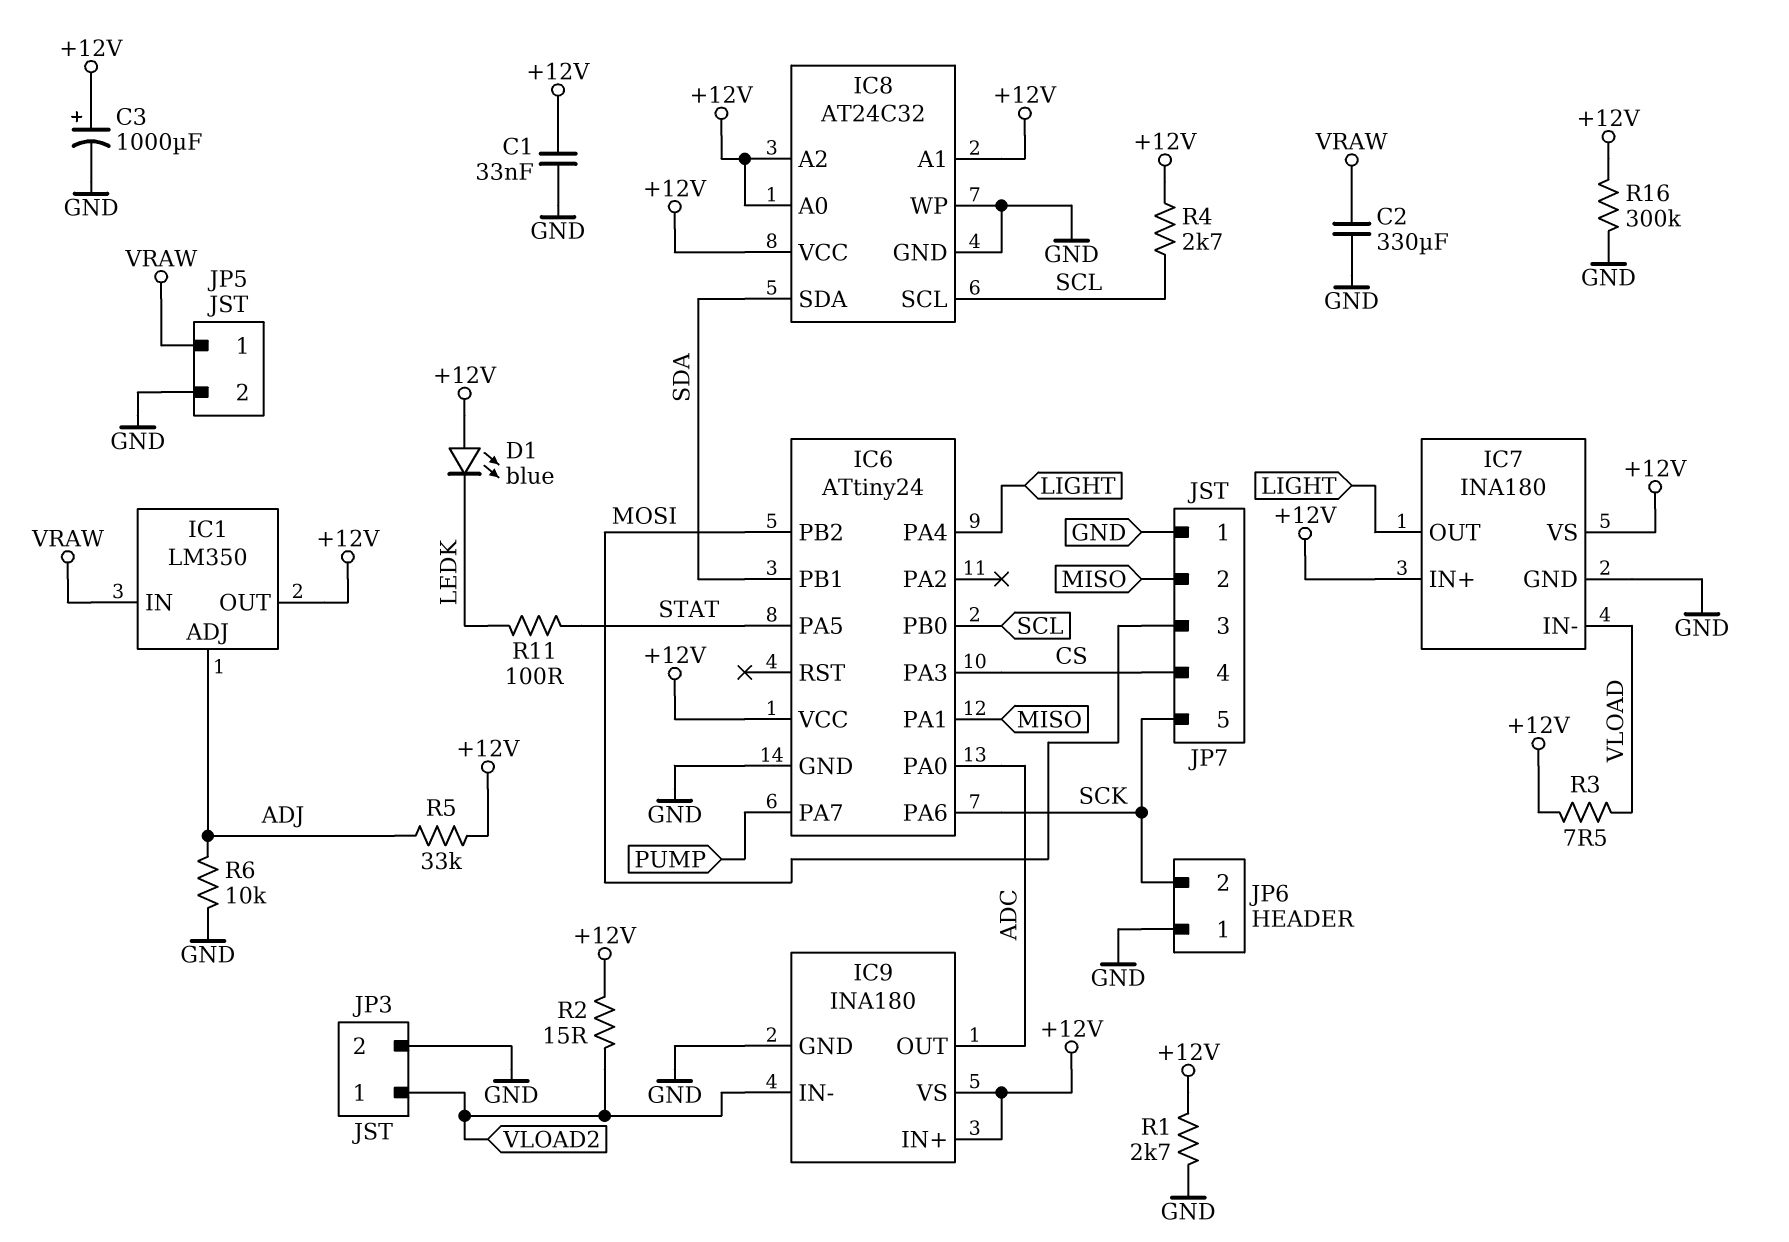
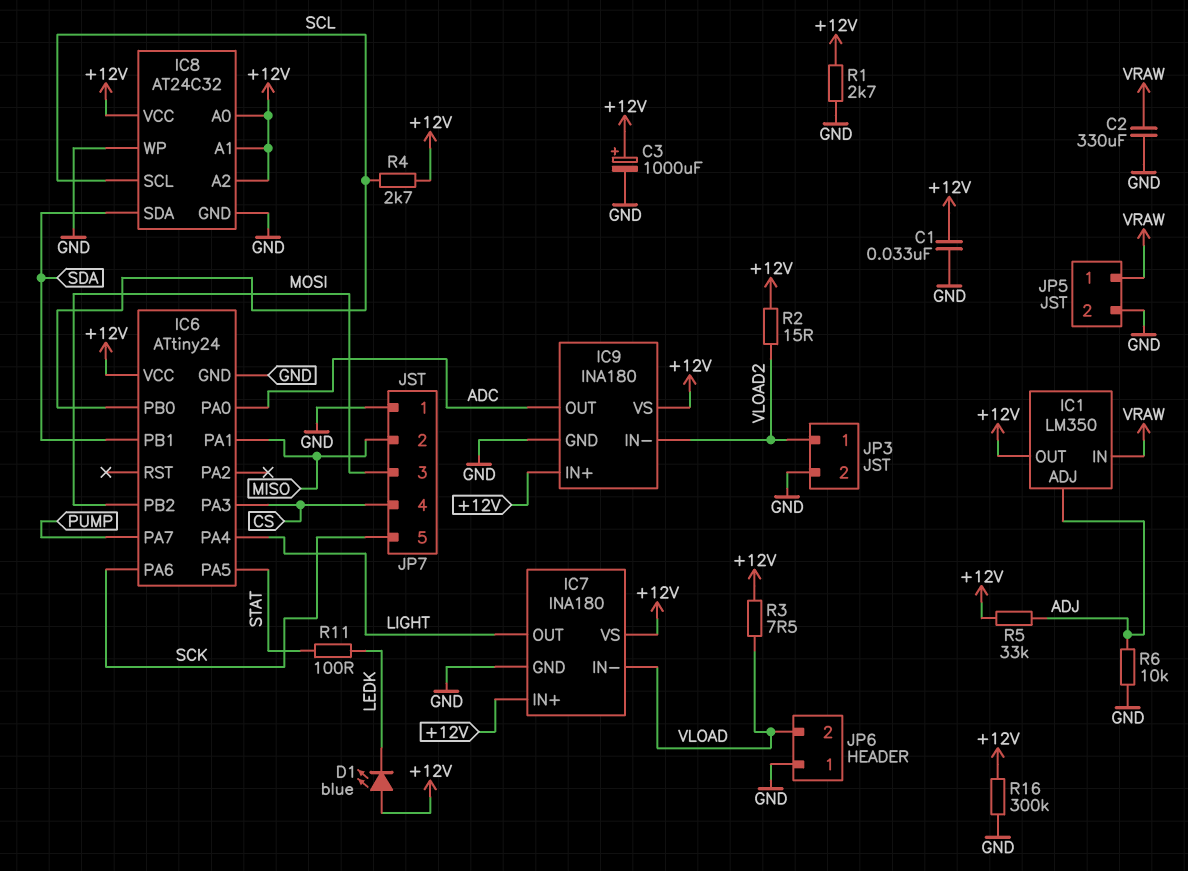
JP6 pin 2: SCK -> VLOAD

